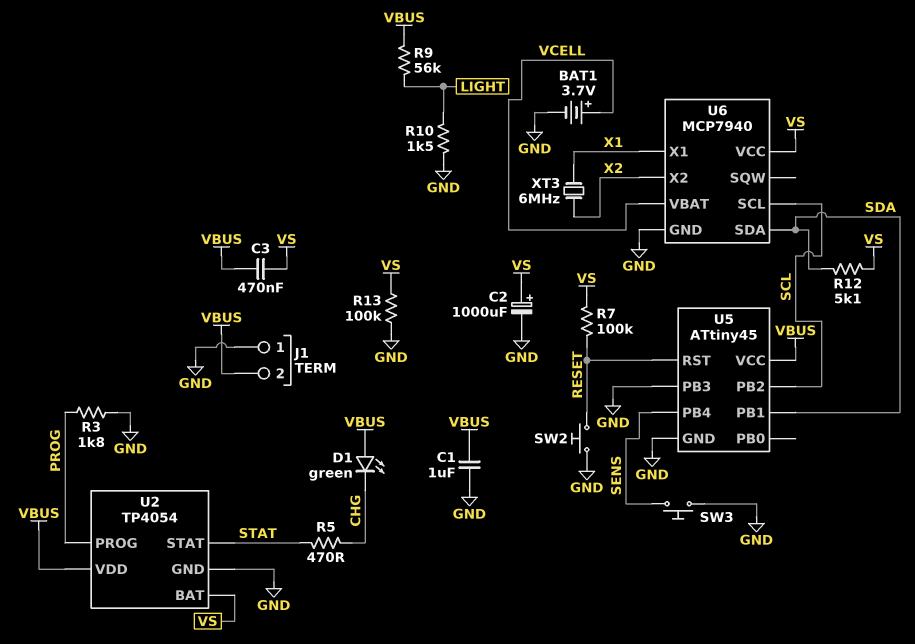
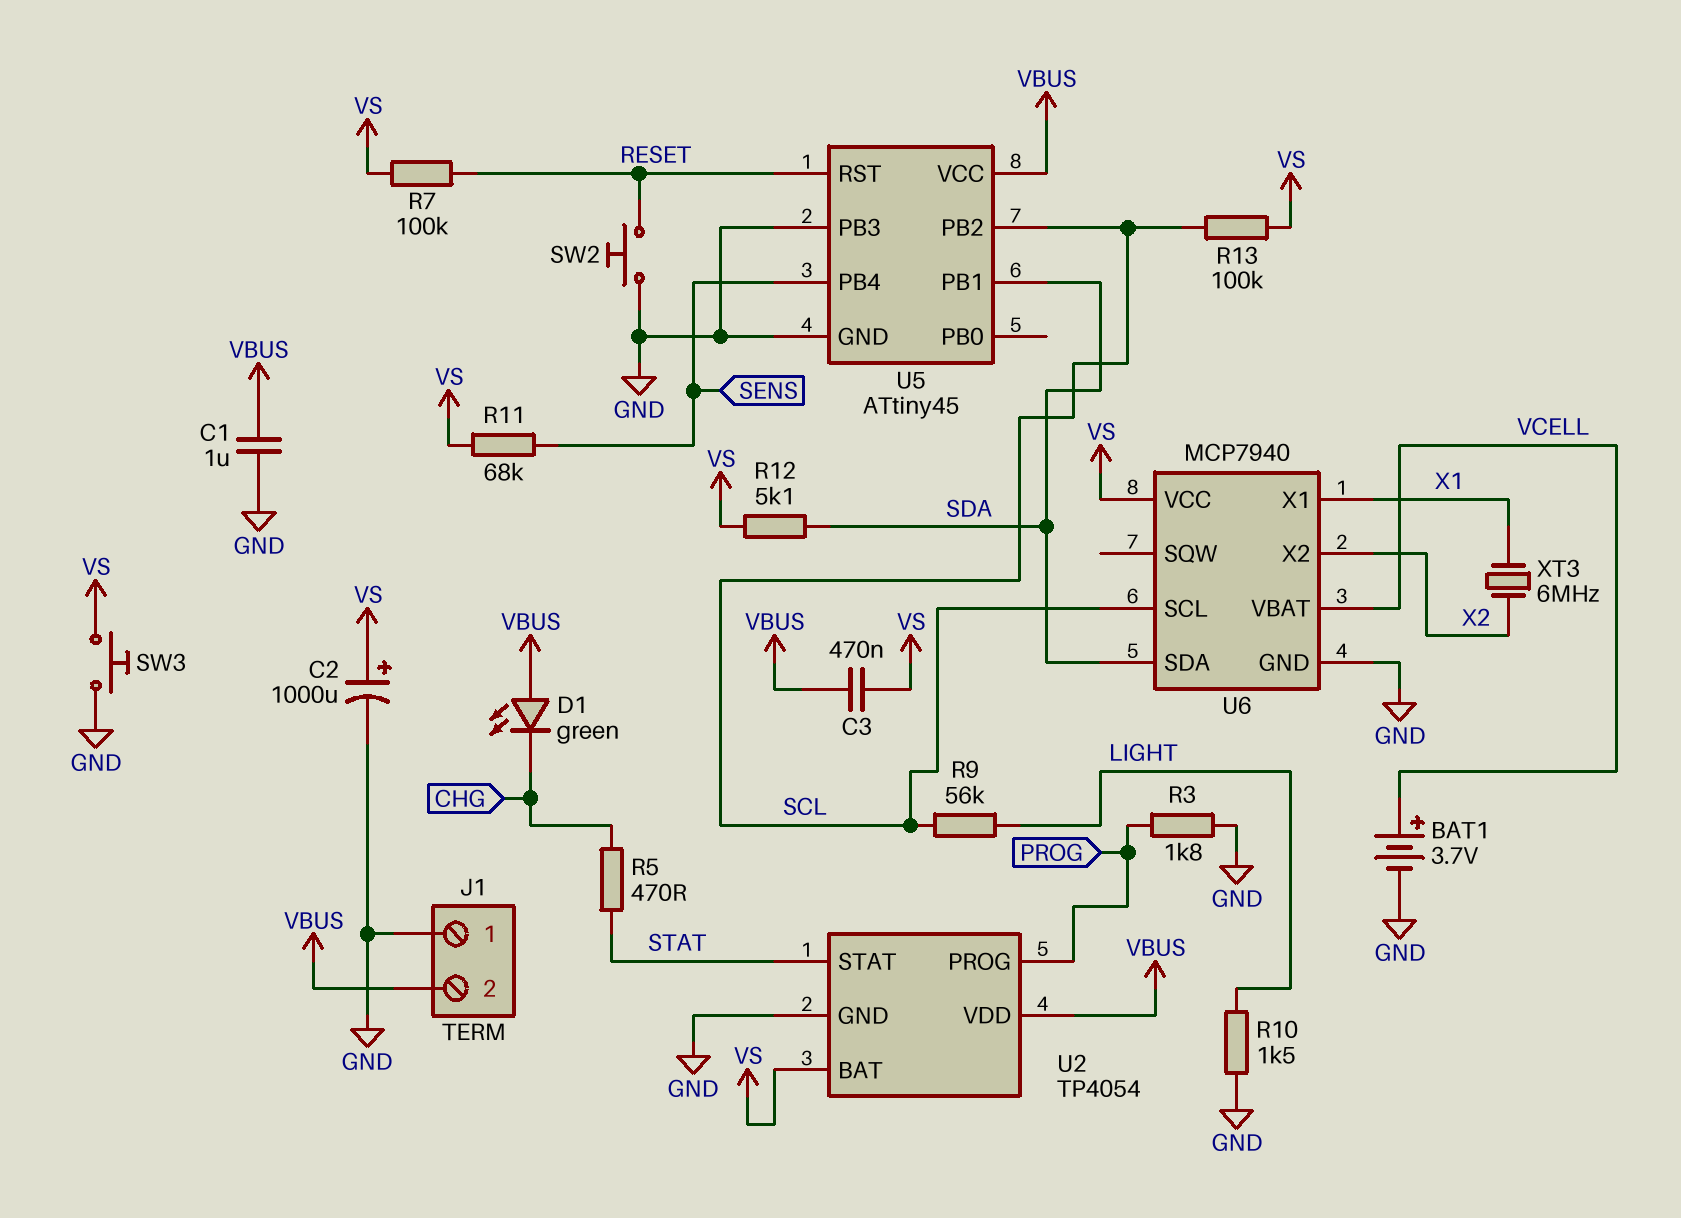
R9: 56k (LIGHT, VBUS) -> 56k (LIGHT, SCL)
R11: none -> 68k (SENS, VS)
R13: 100k (GND, VS) -> 100k (SCL, VS)
SW3: button (GND, SENS) -> button (GND, VS)

